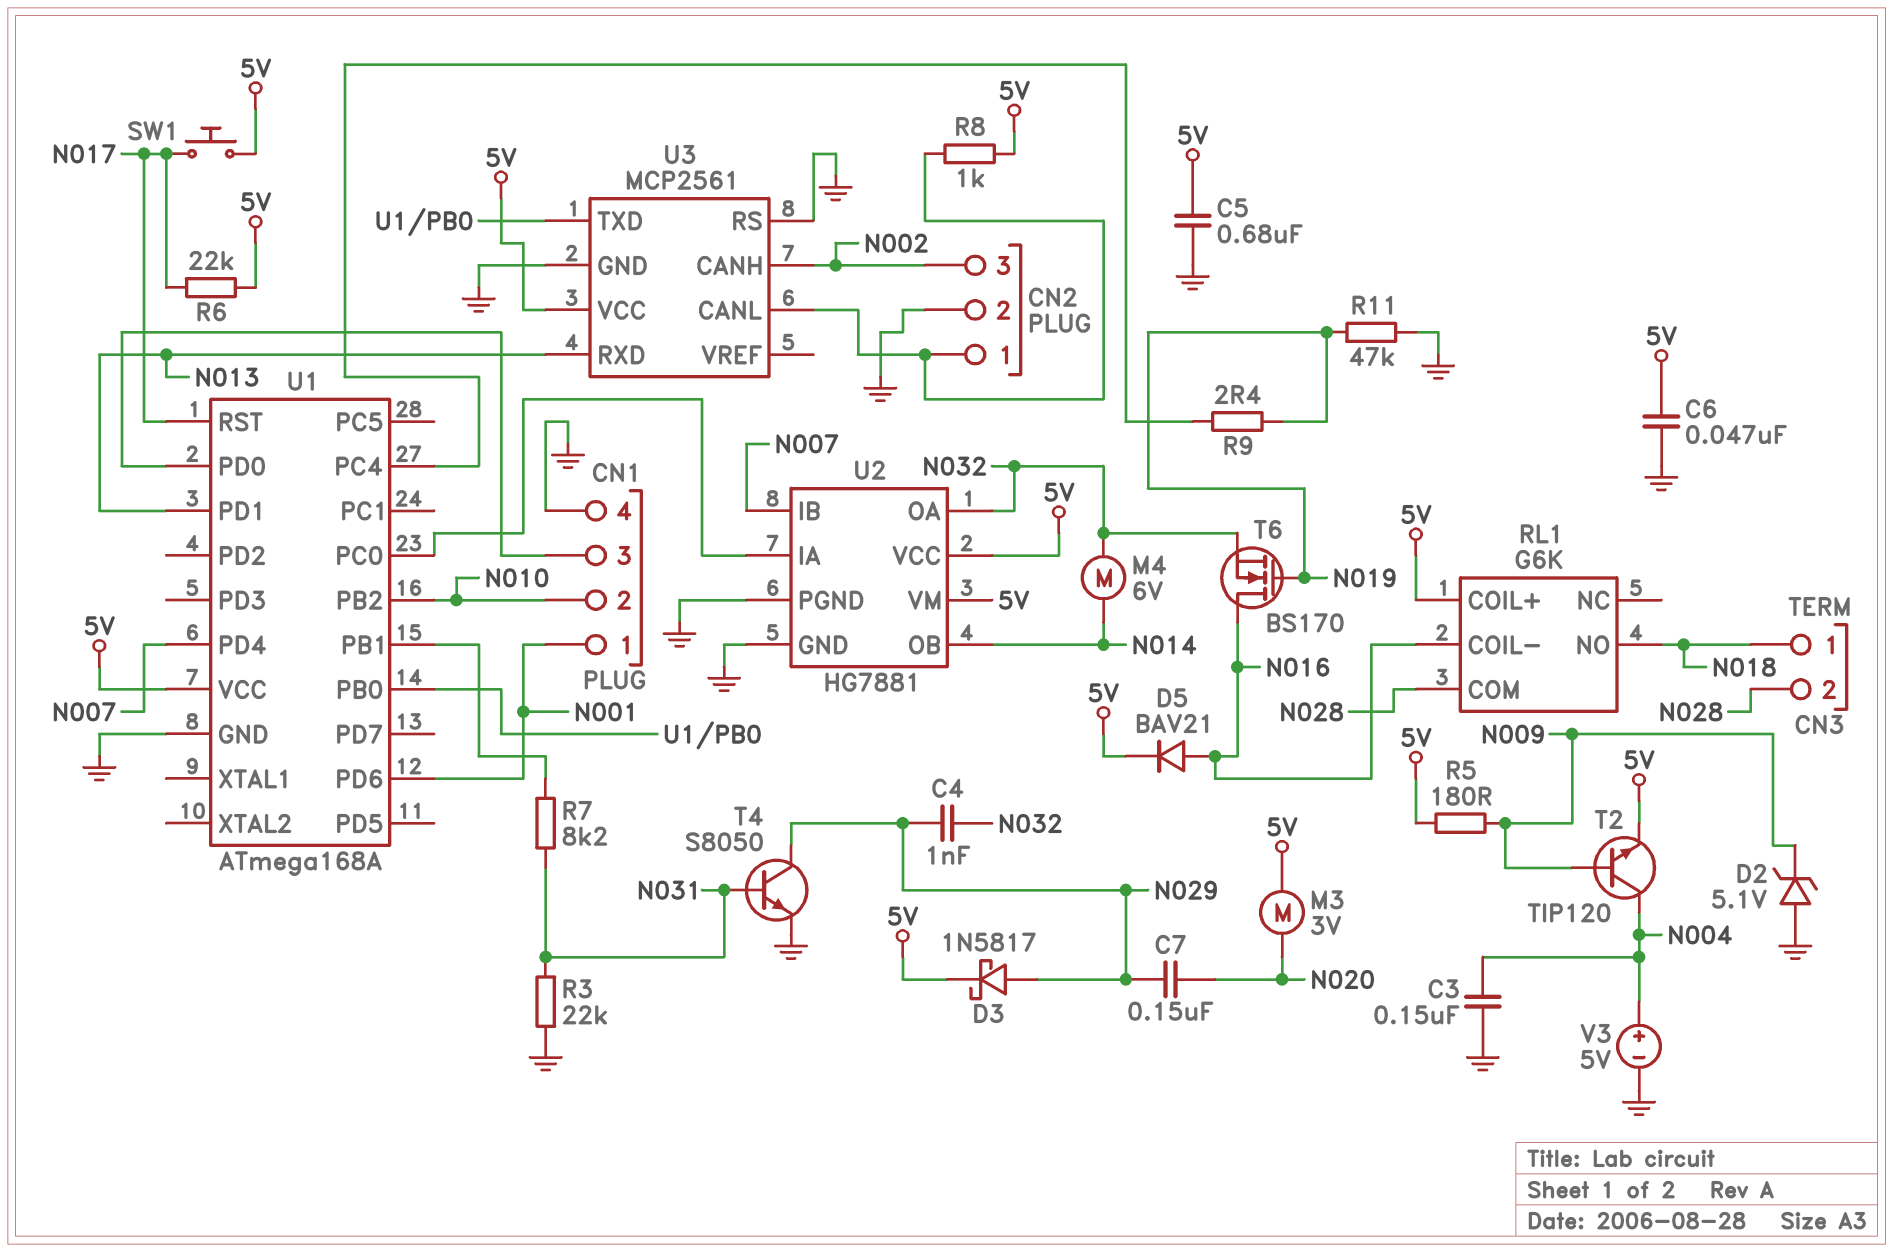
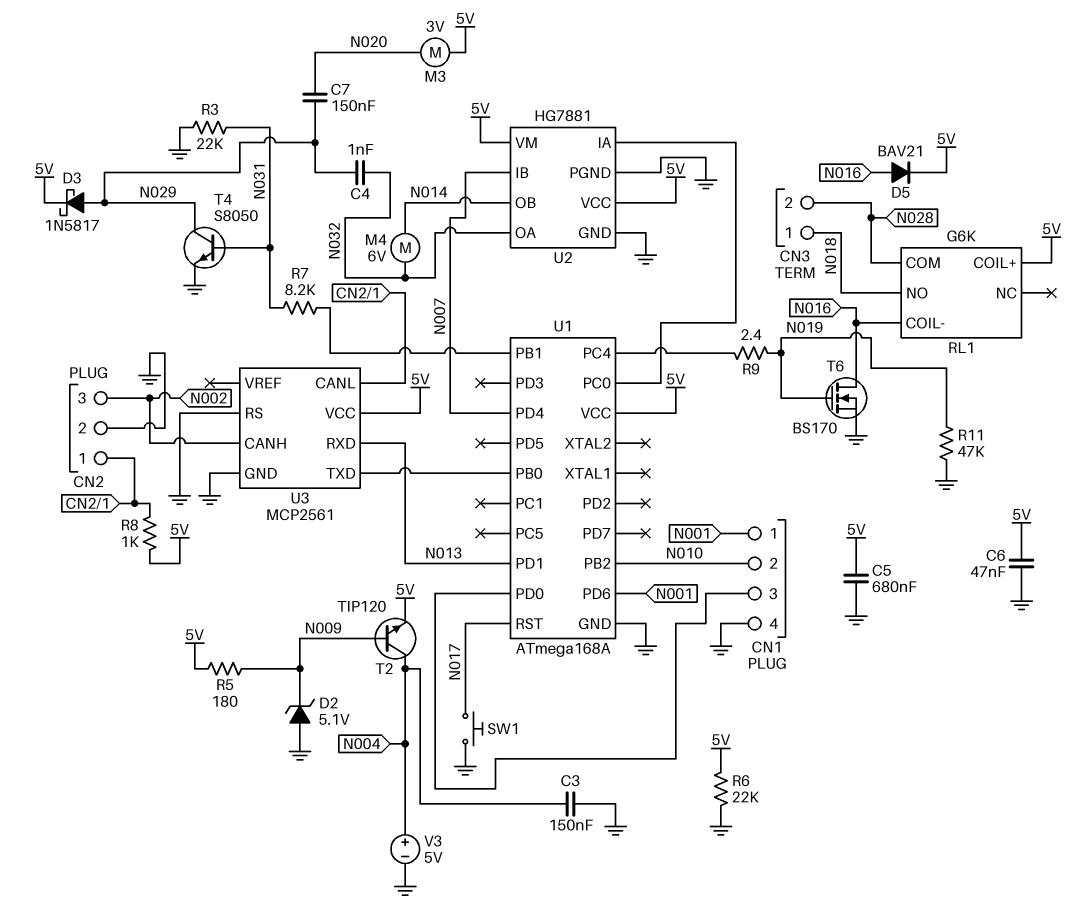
R6: 22k (5V, N017) -> 22k (5V, GND)
SW1: button (5V, N017) -> button (GND, N017)
T6: NMOS BS170 (G N019, D N016, S N032) -> NMOS BS170 (G N019, D N016, S GND)

